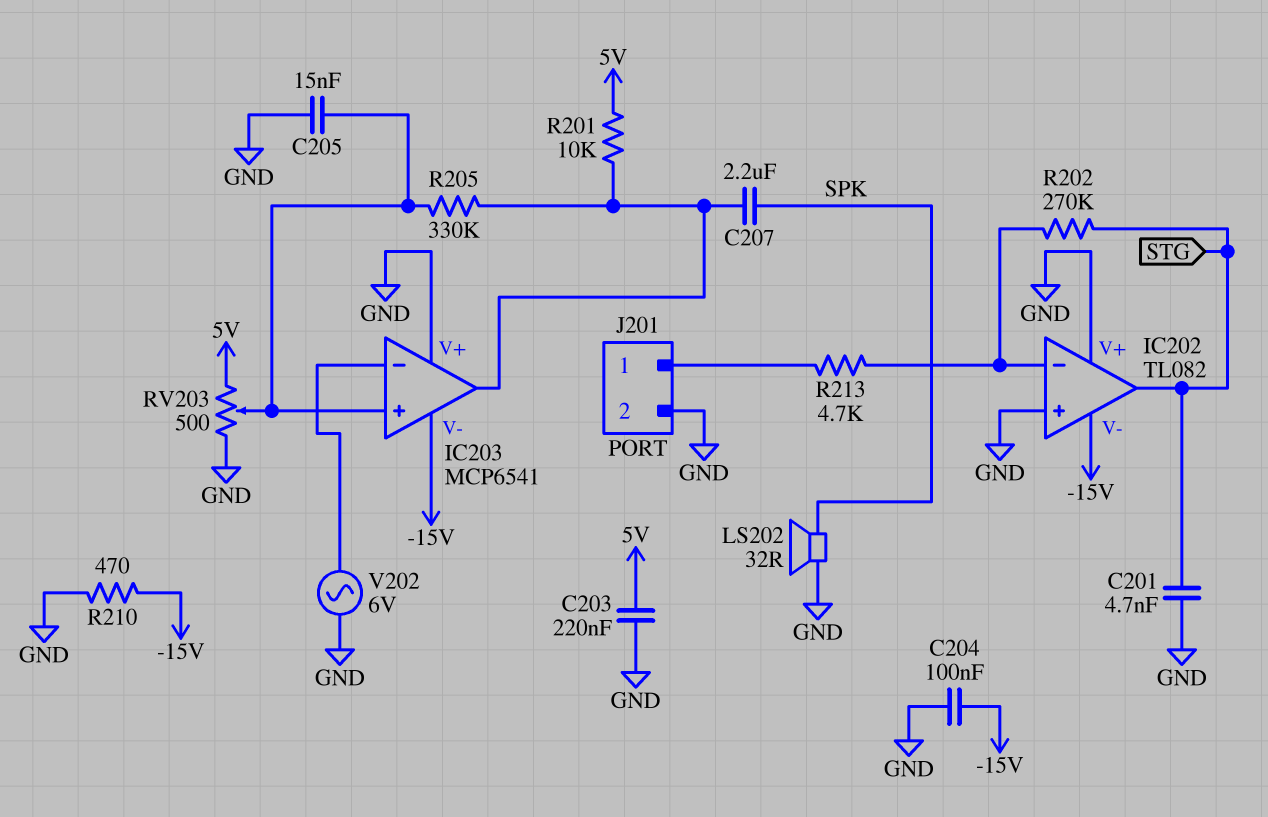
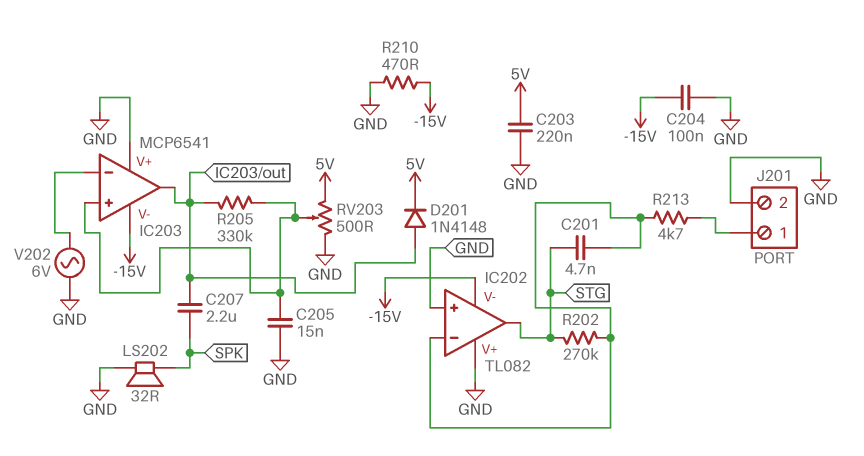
C201: 4.7nF (GND, STG) -> 4.7nF (IC202/in-, STG)
D201: none -> diode 1N4148 (A IC203/out, K 5V)
R201: 10k (5V, IC203/out) -> none

